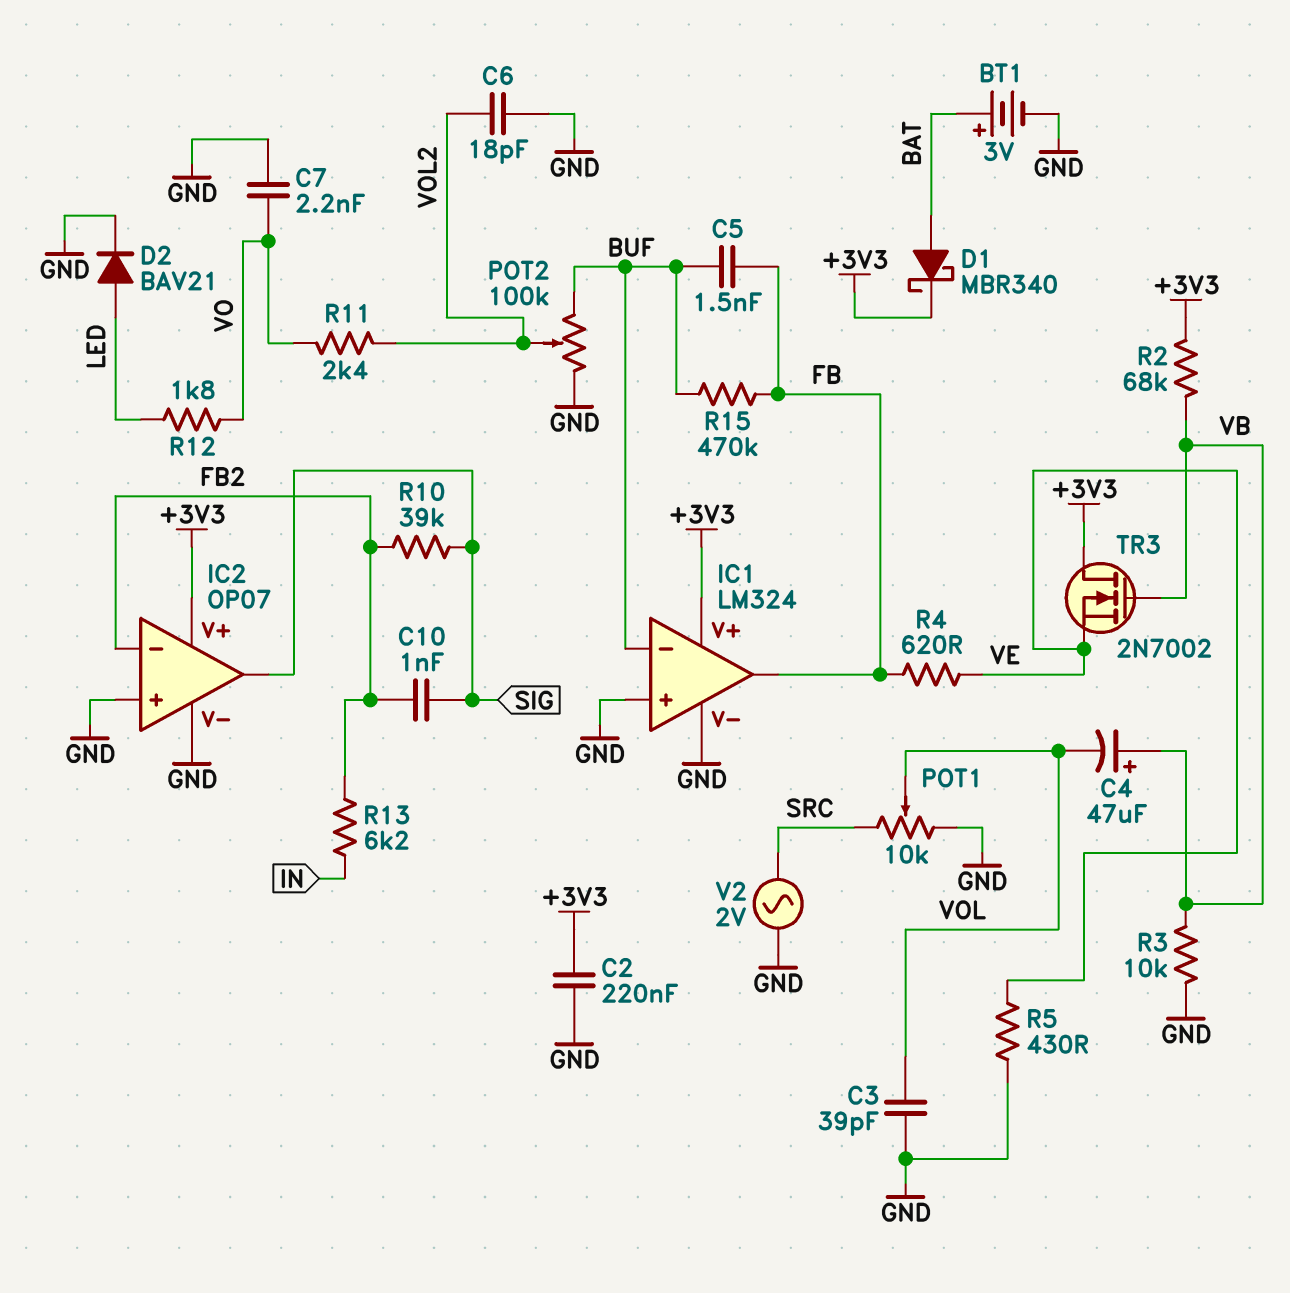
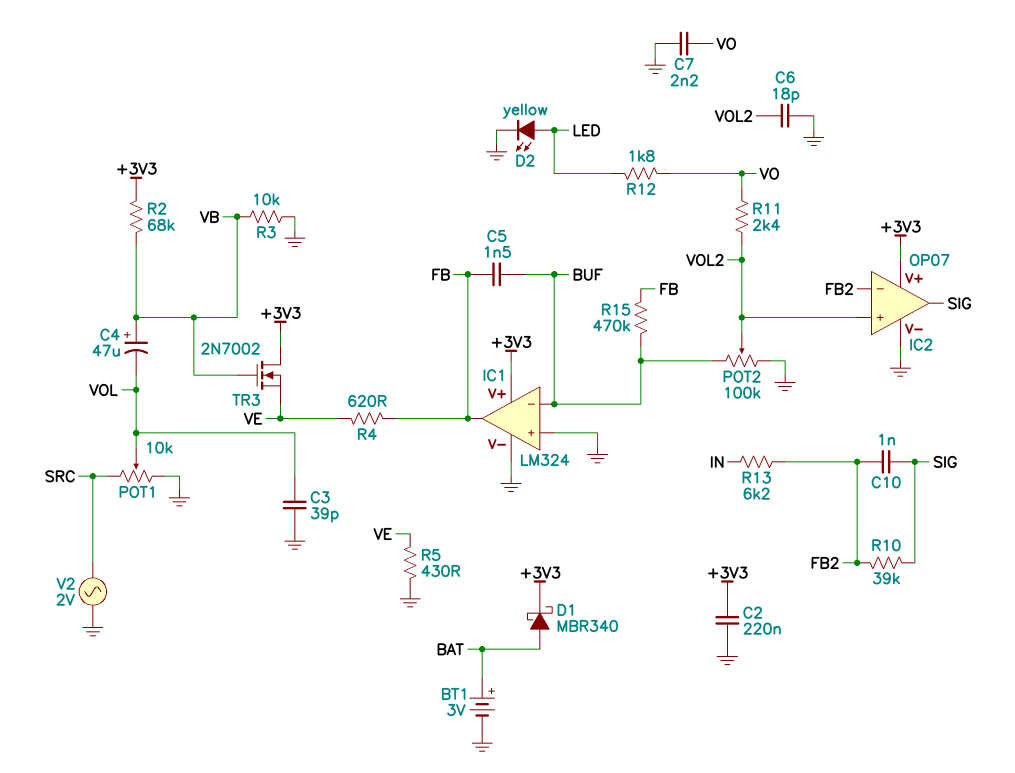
D2: diode BAV21 (A LED, K GND) -> LED yellow (A LED, K GND)
IC2 pin in+: GND -> VOL2

